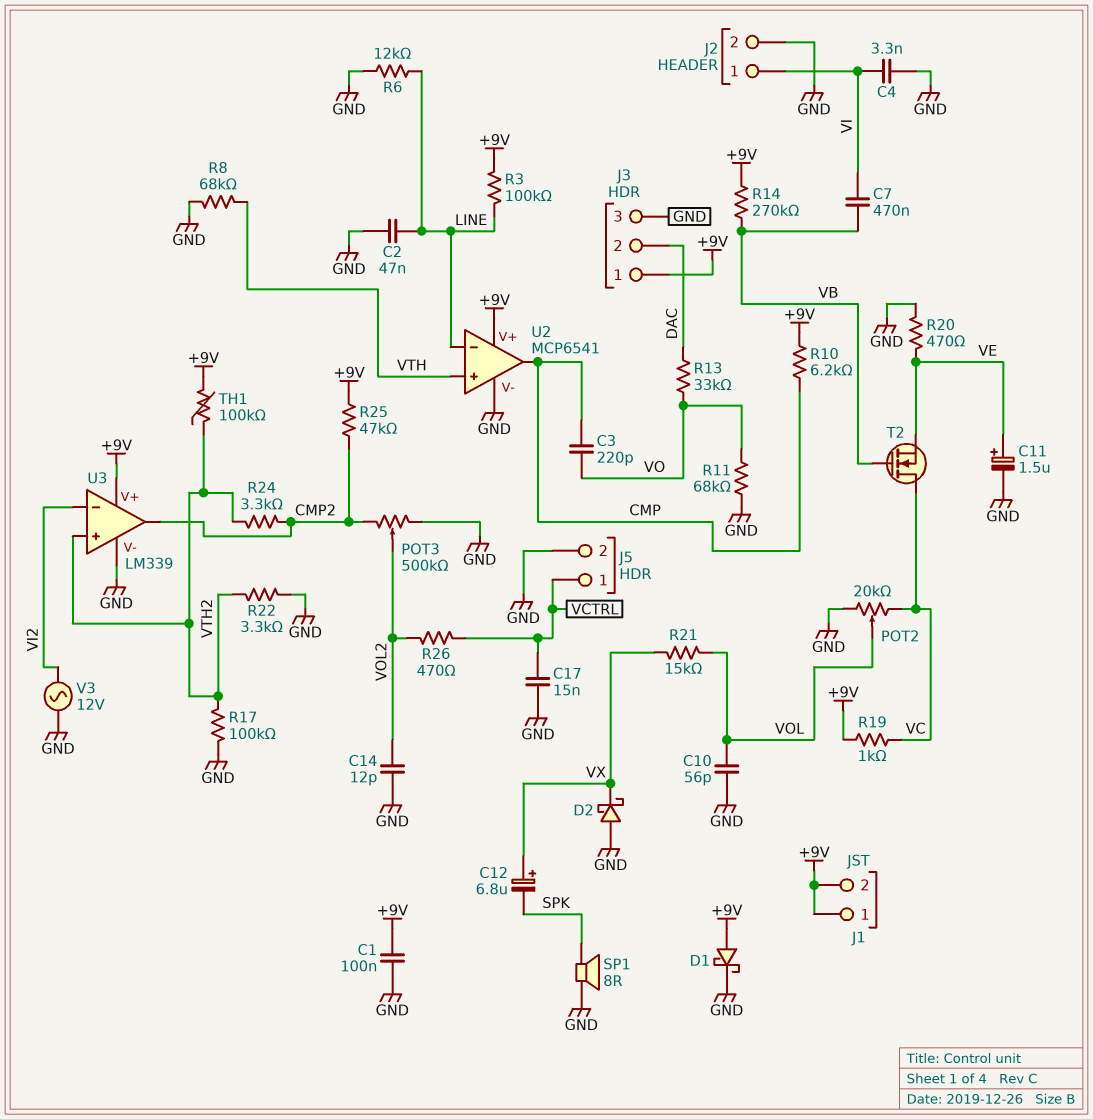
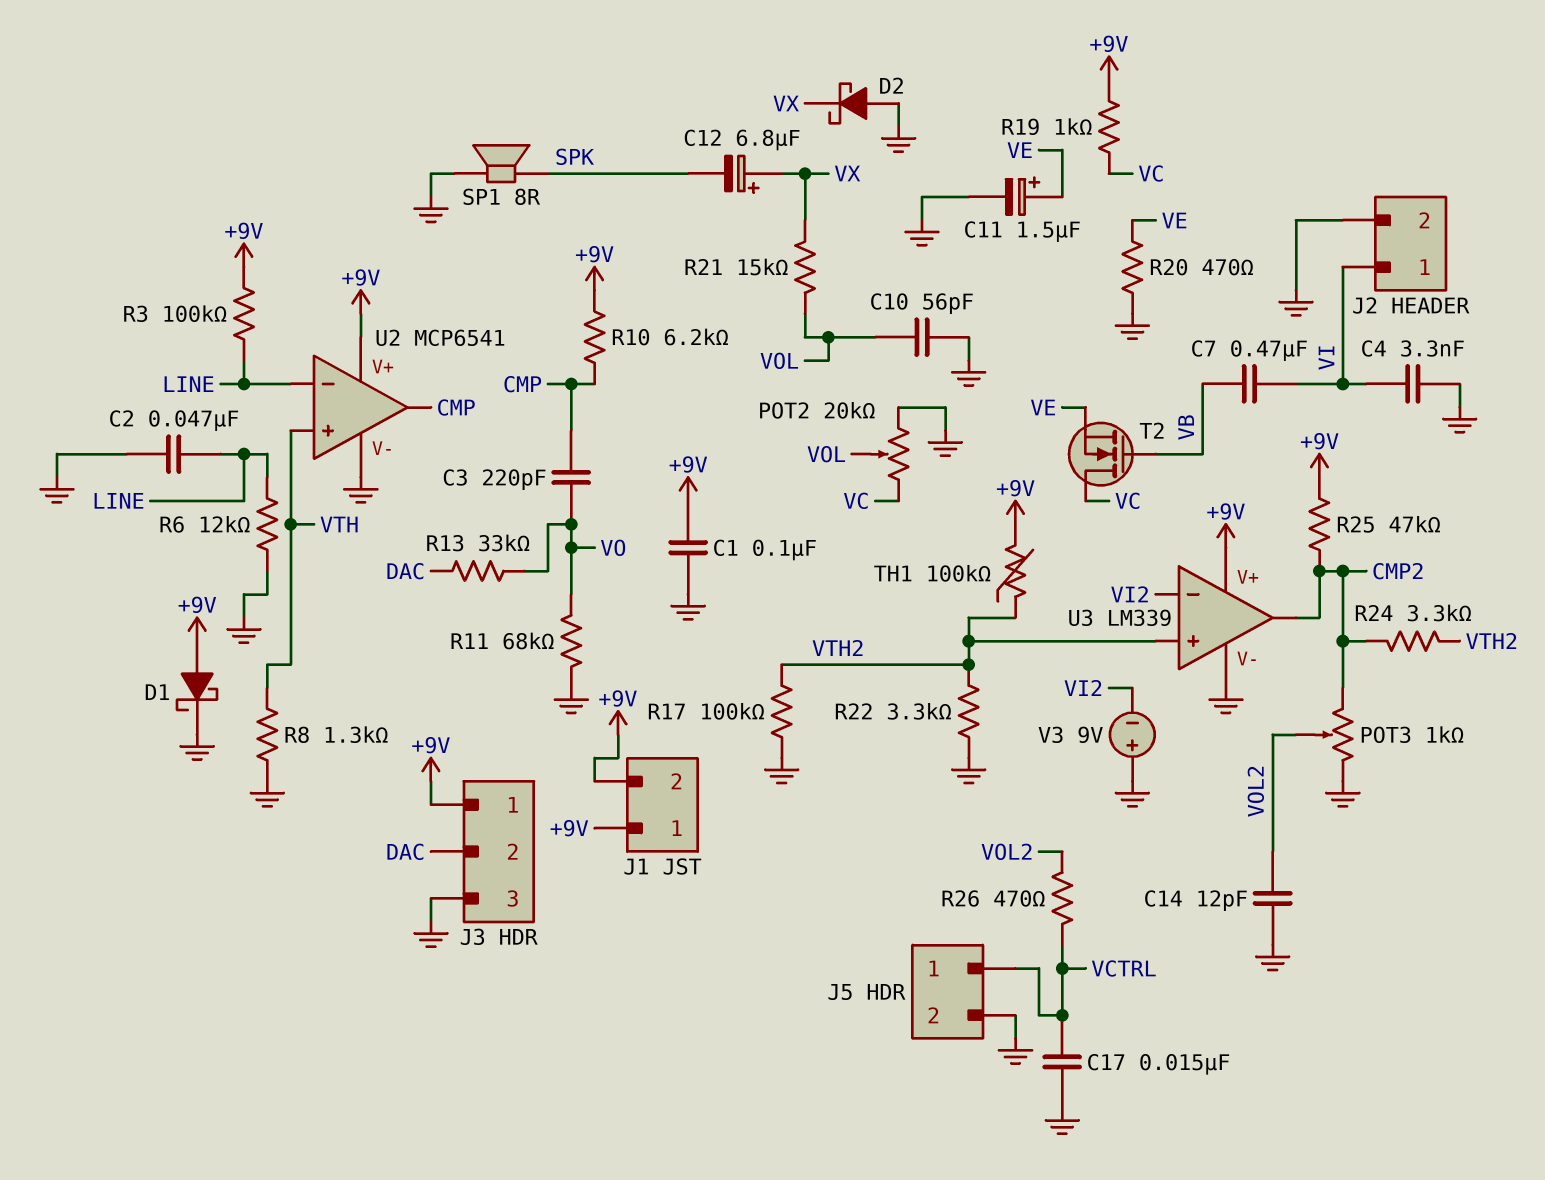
POT3: 500k (CMP2, GND, wiper VOL2) -> 1k (CMP2, GND, wiper VOL2)
R8: 68k (GND, VTH) -> 1.3k (GND, VTH)
R14: 270k (+9V, VB) -> none
V3: AC 12V (GND, VI2) -> 9V (plus GND, minus VI2)

